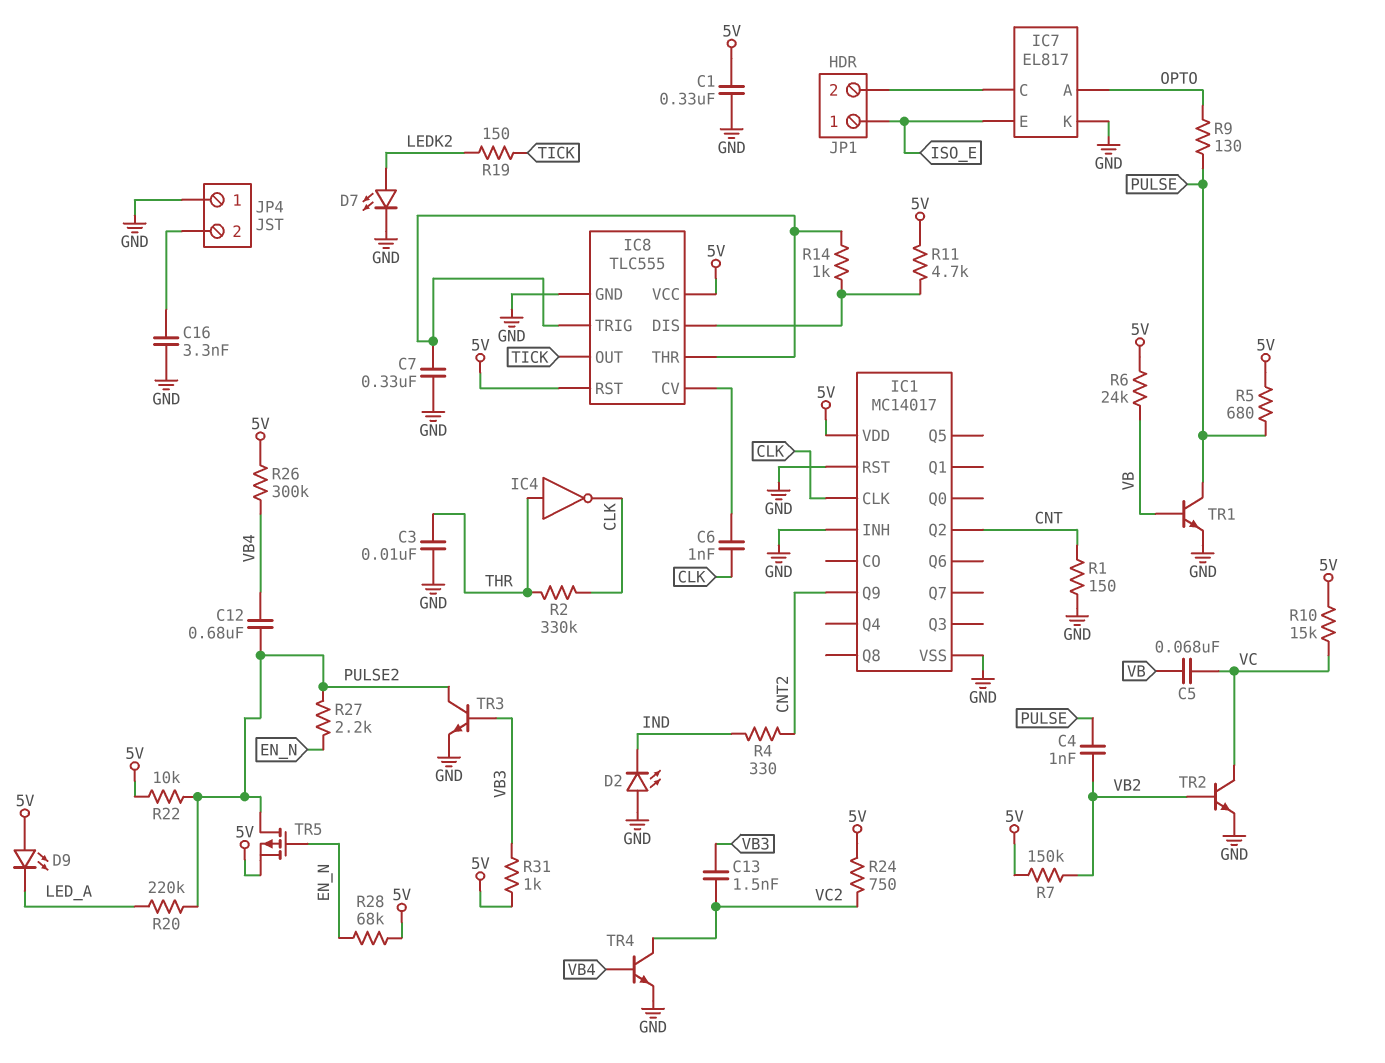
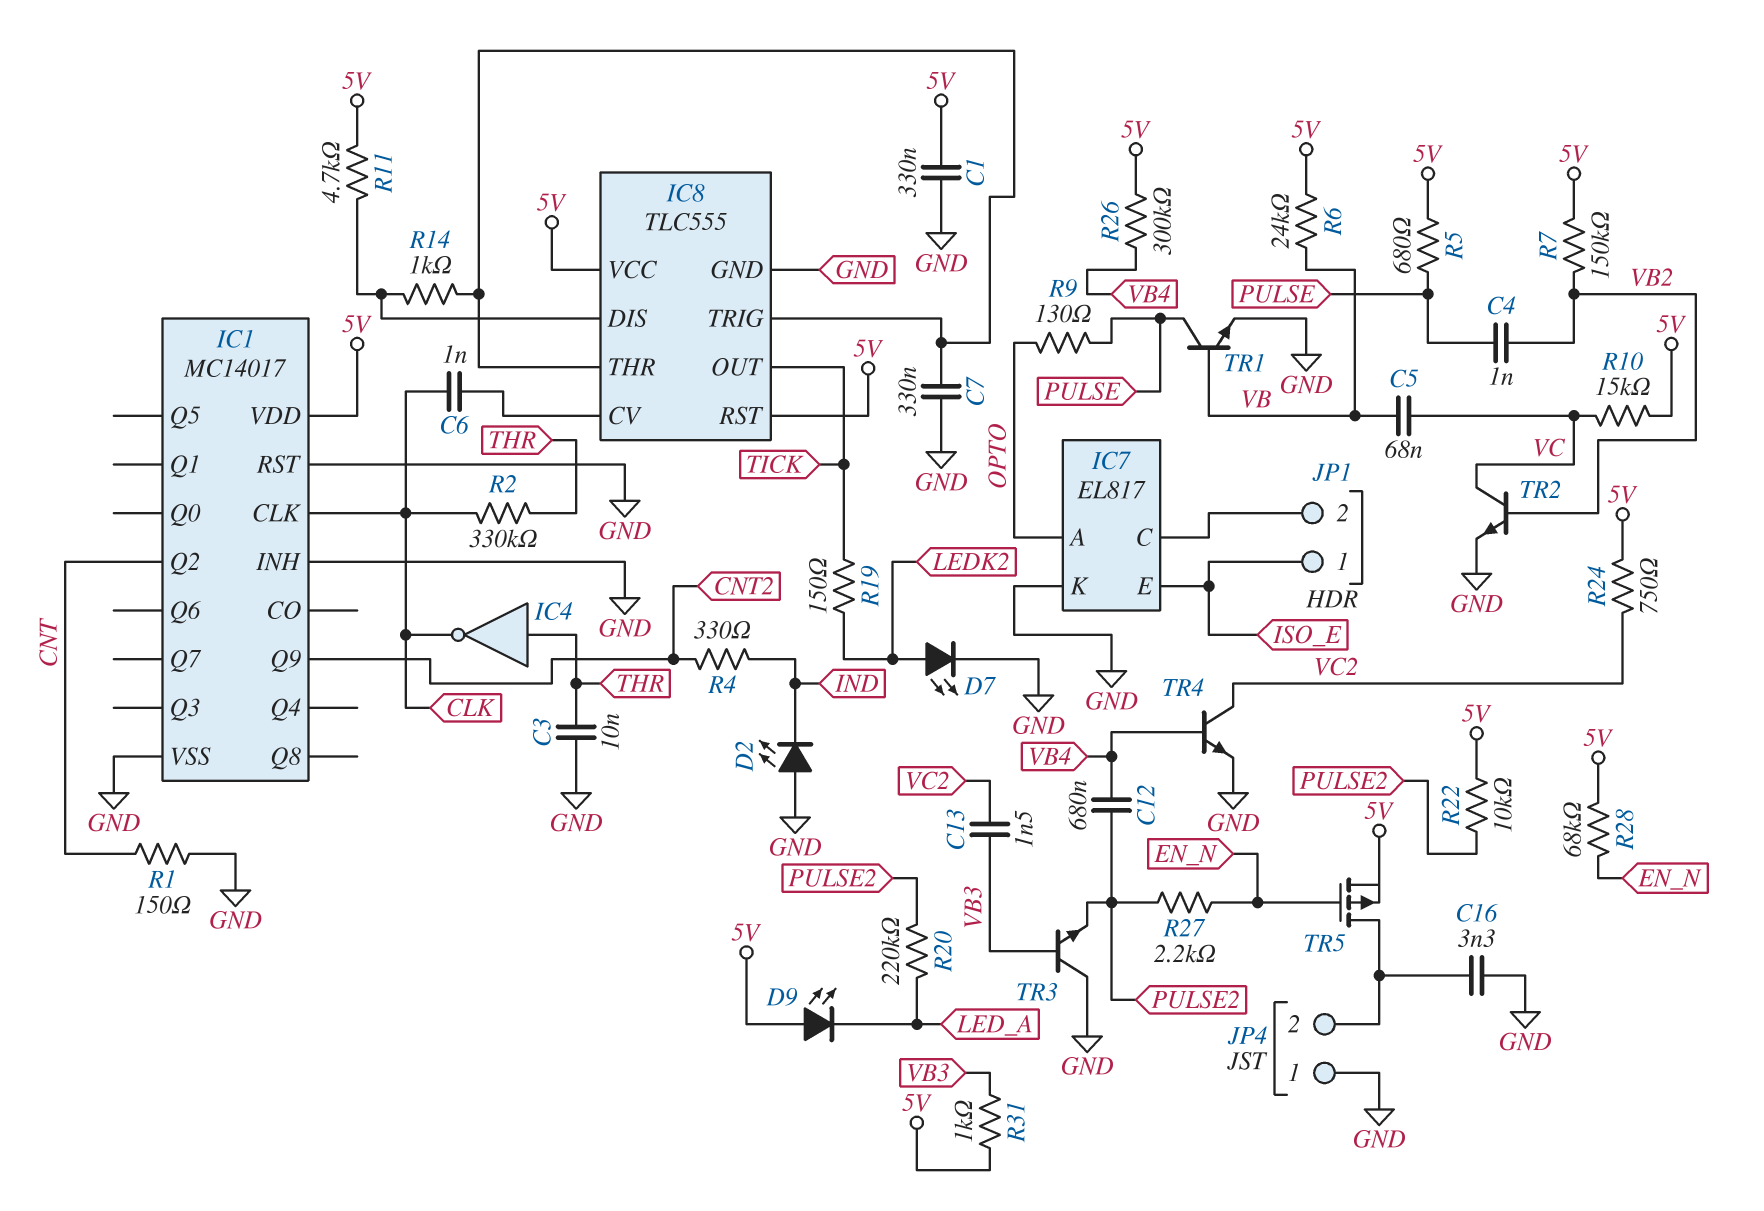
TR3: NPN (B VB3, C PULSE2, E GND) -> NPN (B VB3, C GND, E PULSE2)
TR5: PMOS (G EN_N, D PULSE2, S 5V) -> PMOS (G EN_N, D JP4/2, S 5V)

